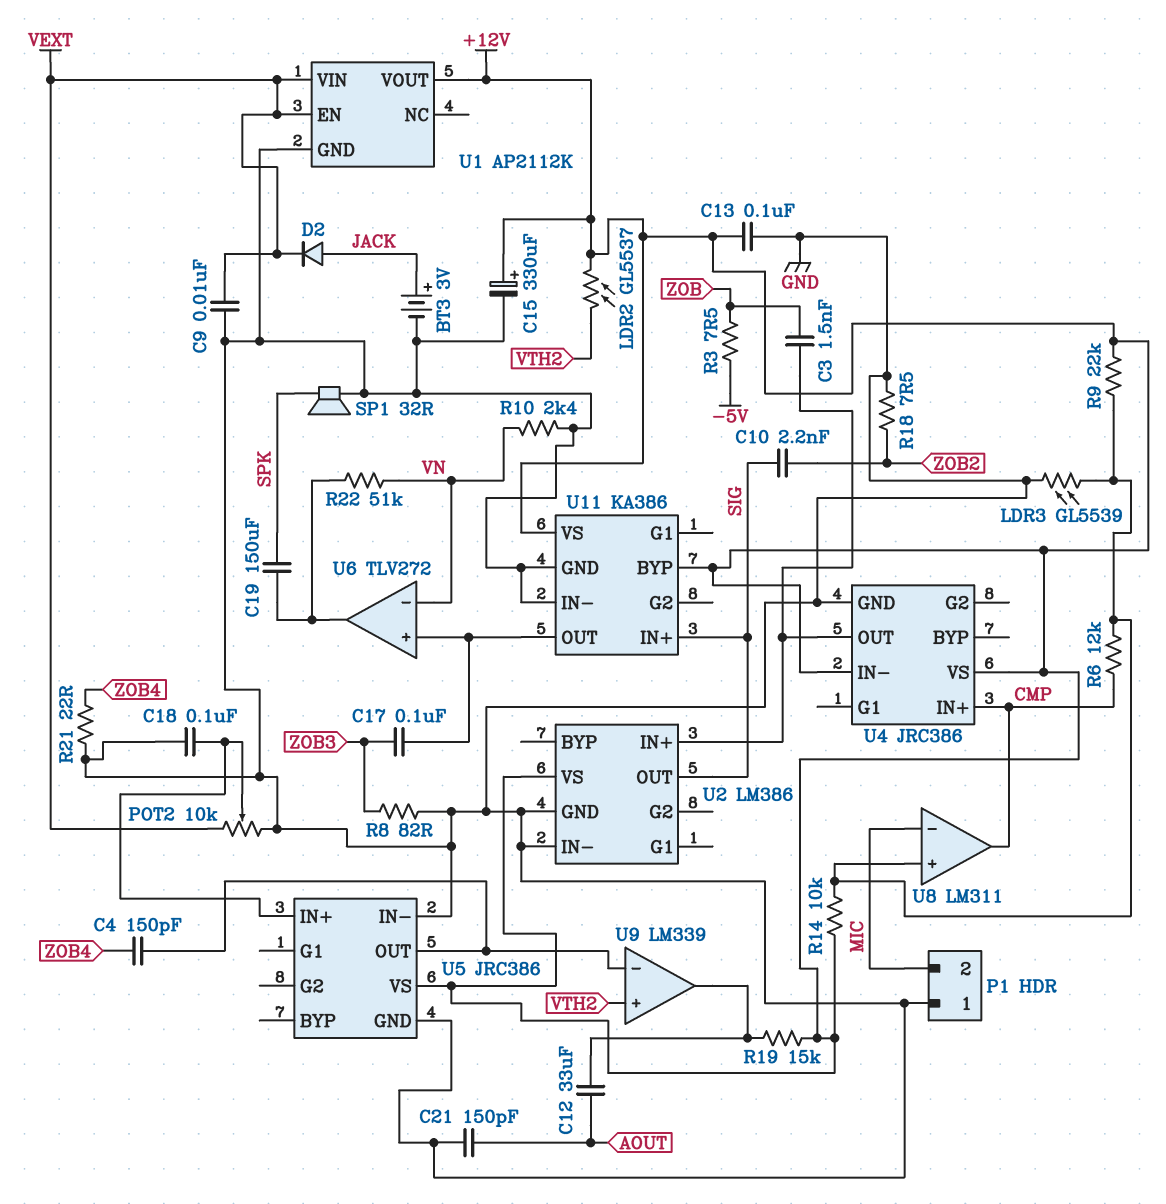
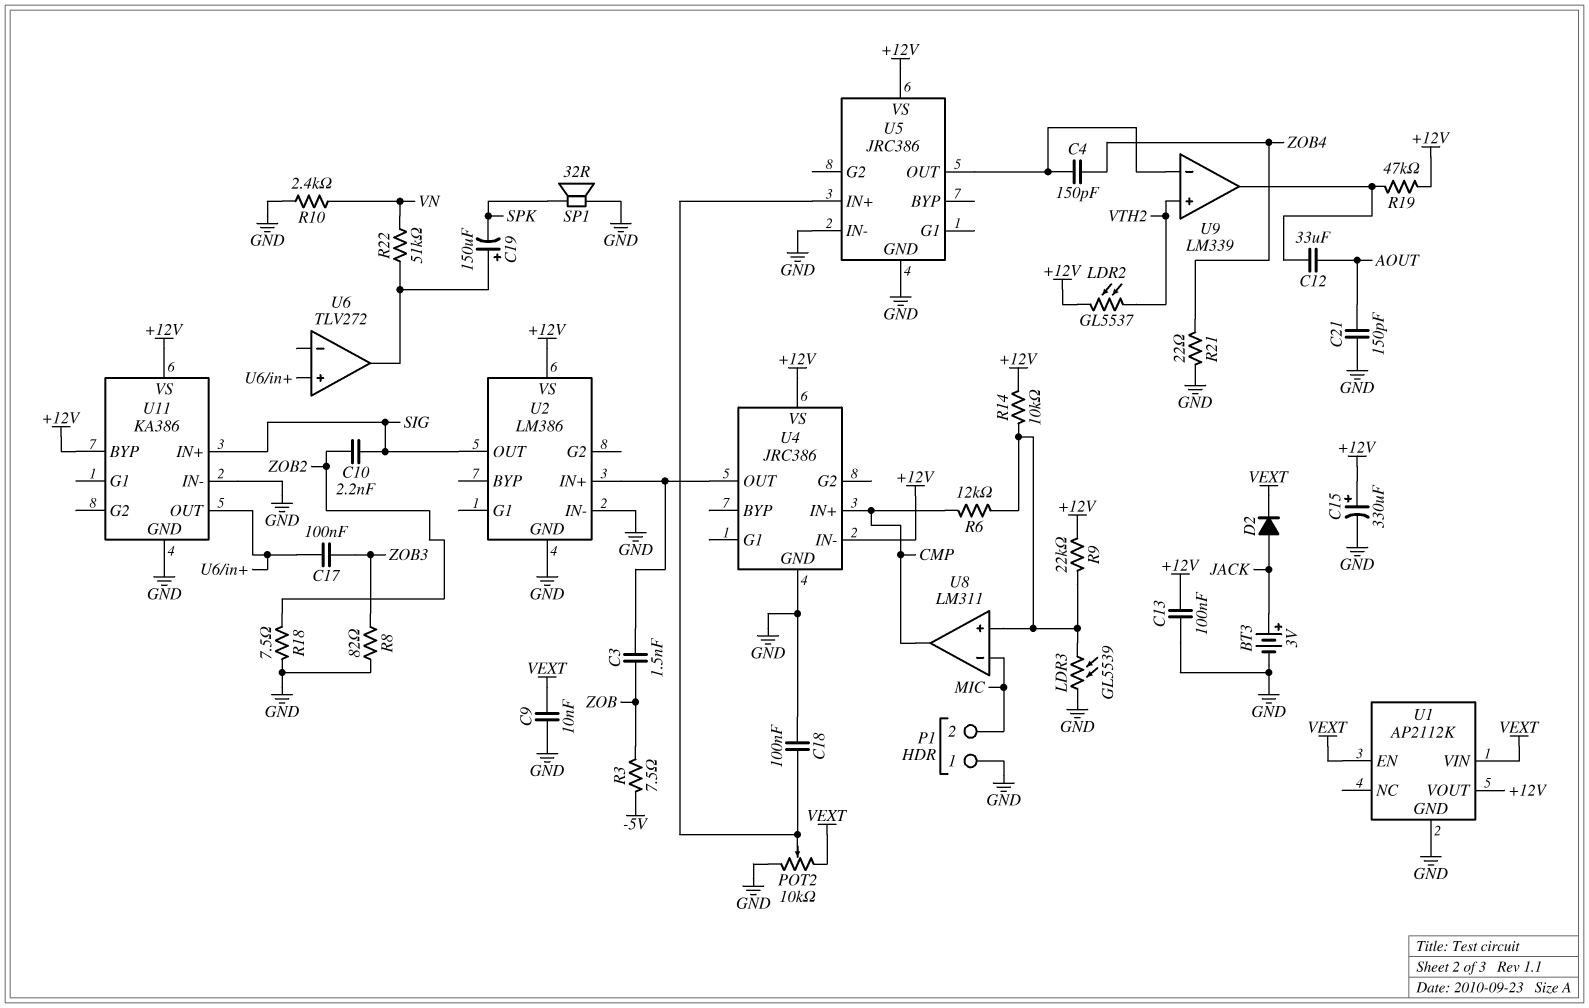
C19: 150uF (SPK, U6/out) -> 150uF (plus U6/out, minus SPK)
R19: 15k (+12V, U9/out) -> 47k (+12V, U9/out)
U6 pin in-: VN -> none

